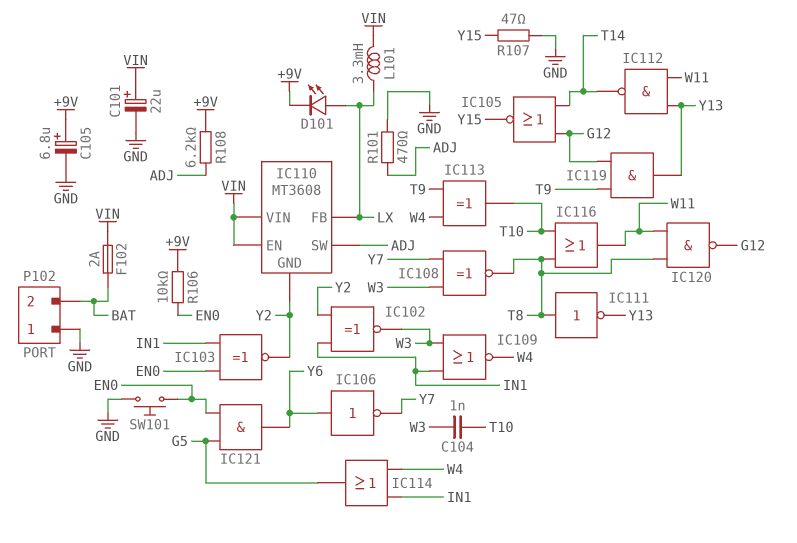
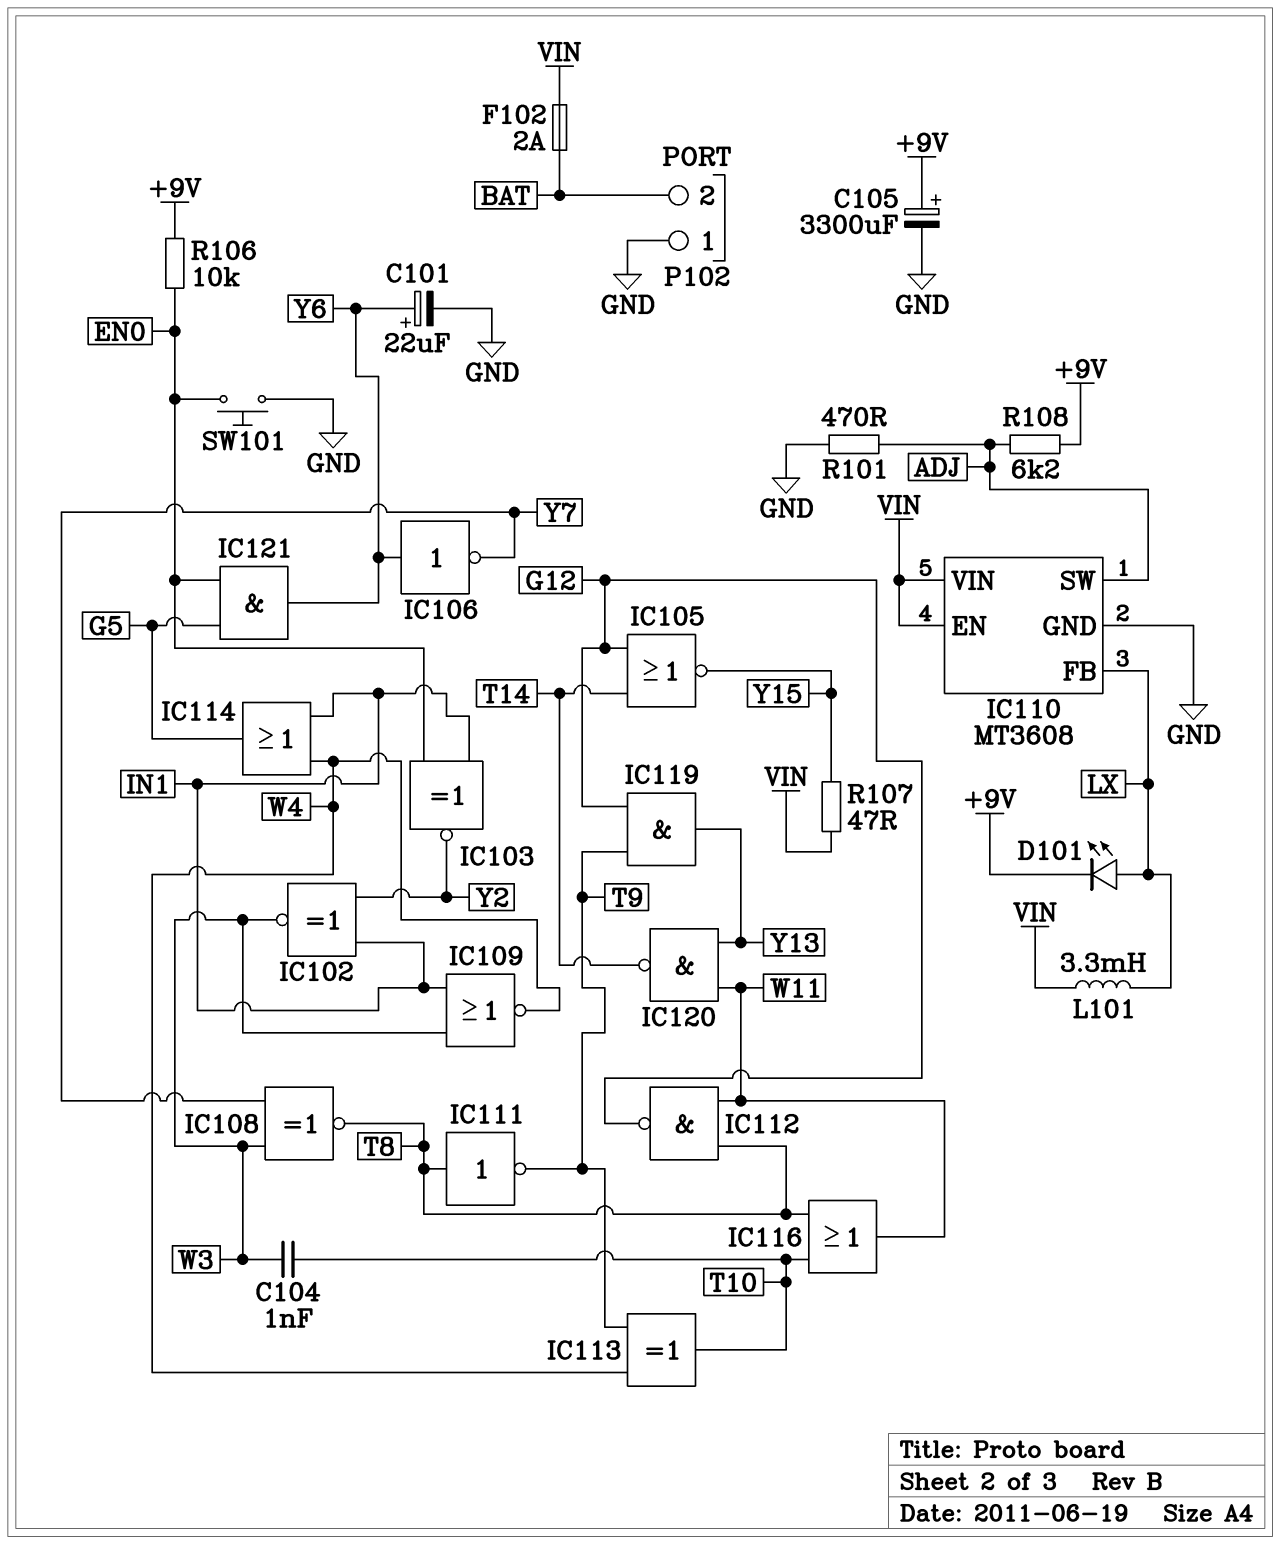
C101: 22uF (plus VIN, minus GND) -> 22uF (plus Y6, minus GND)
C105: 6.8uF (plus +9V, minus GND) -> 3300uF (plus +9V, minus GND)
IC110 pin GND: Y2 -> GND
IC111: NOT (in T8, out Y13) -> NOT (in T8, out T9)
IC112: NAND (in W11, in Y13, out T14) -> NAND (in T8, in W11, out G12)
IC120: NAND (in T8, in W11, out G12) -> NAND (in W11, in Y13, out T14)
R107: 47 (GND, Y15) -> 47 (VIN, Y15)

